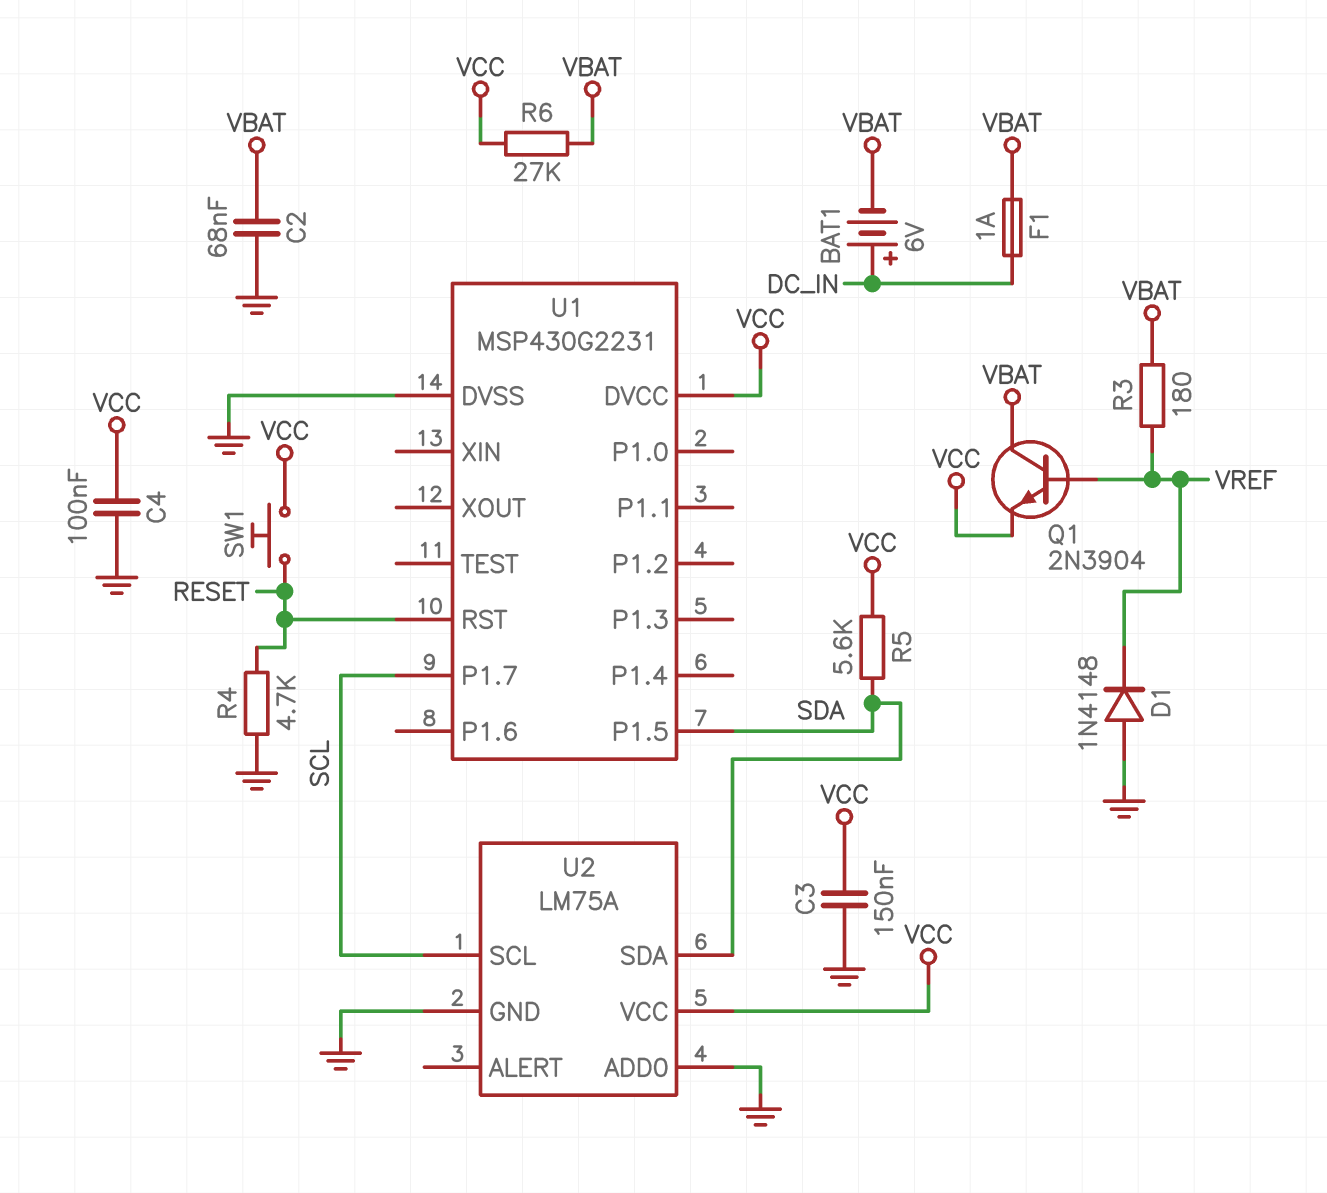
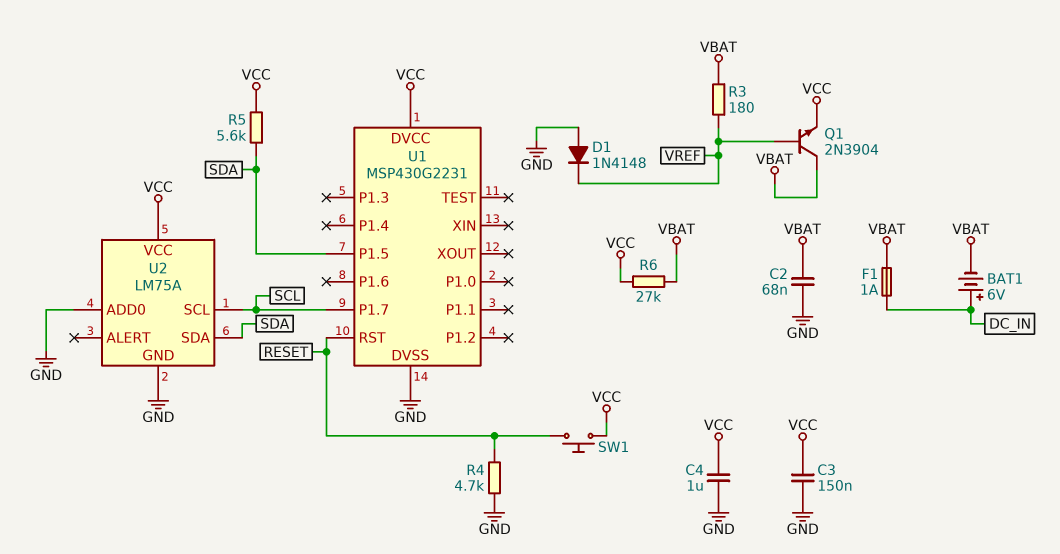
C4: 100nF (GND, VCC) -> 1uF (GND, VCC)

